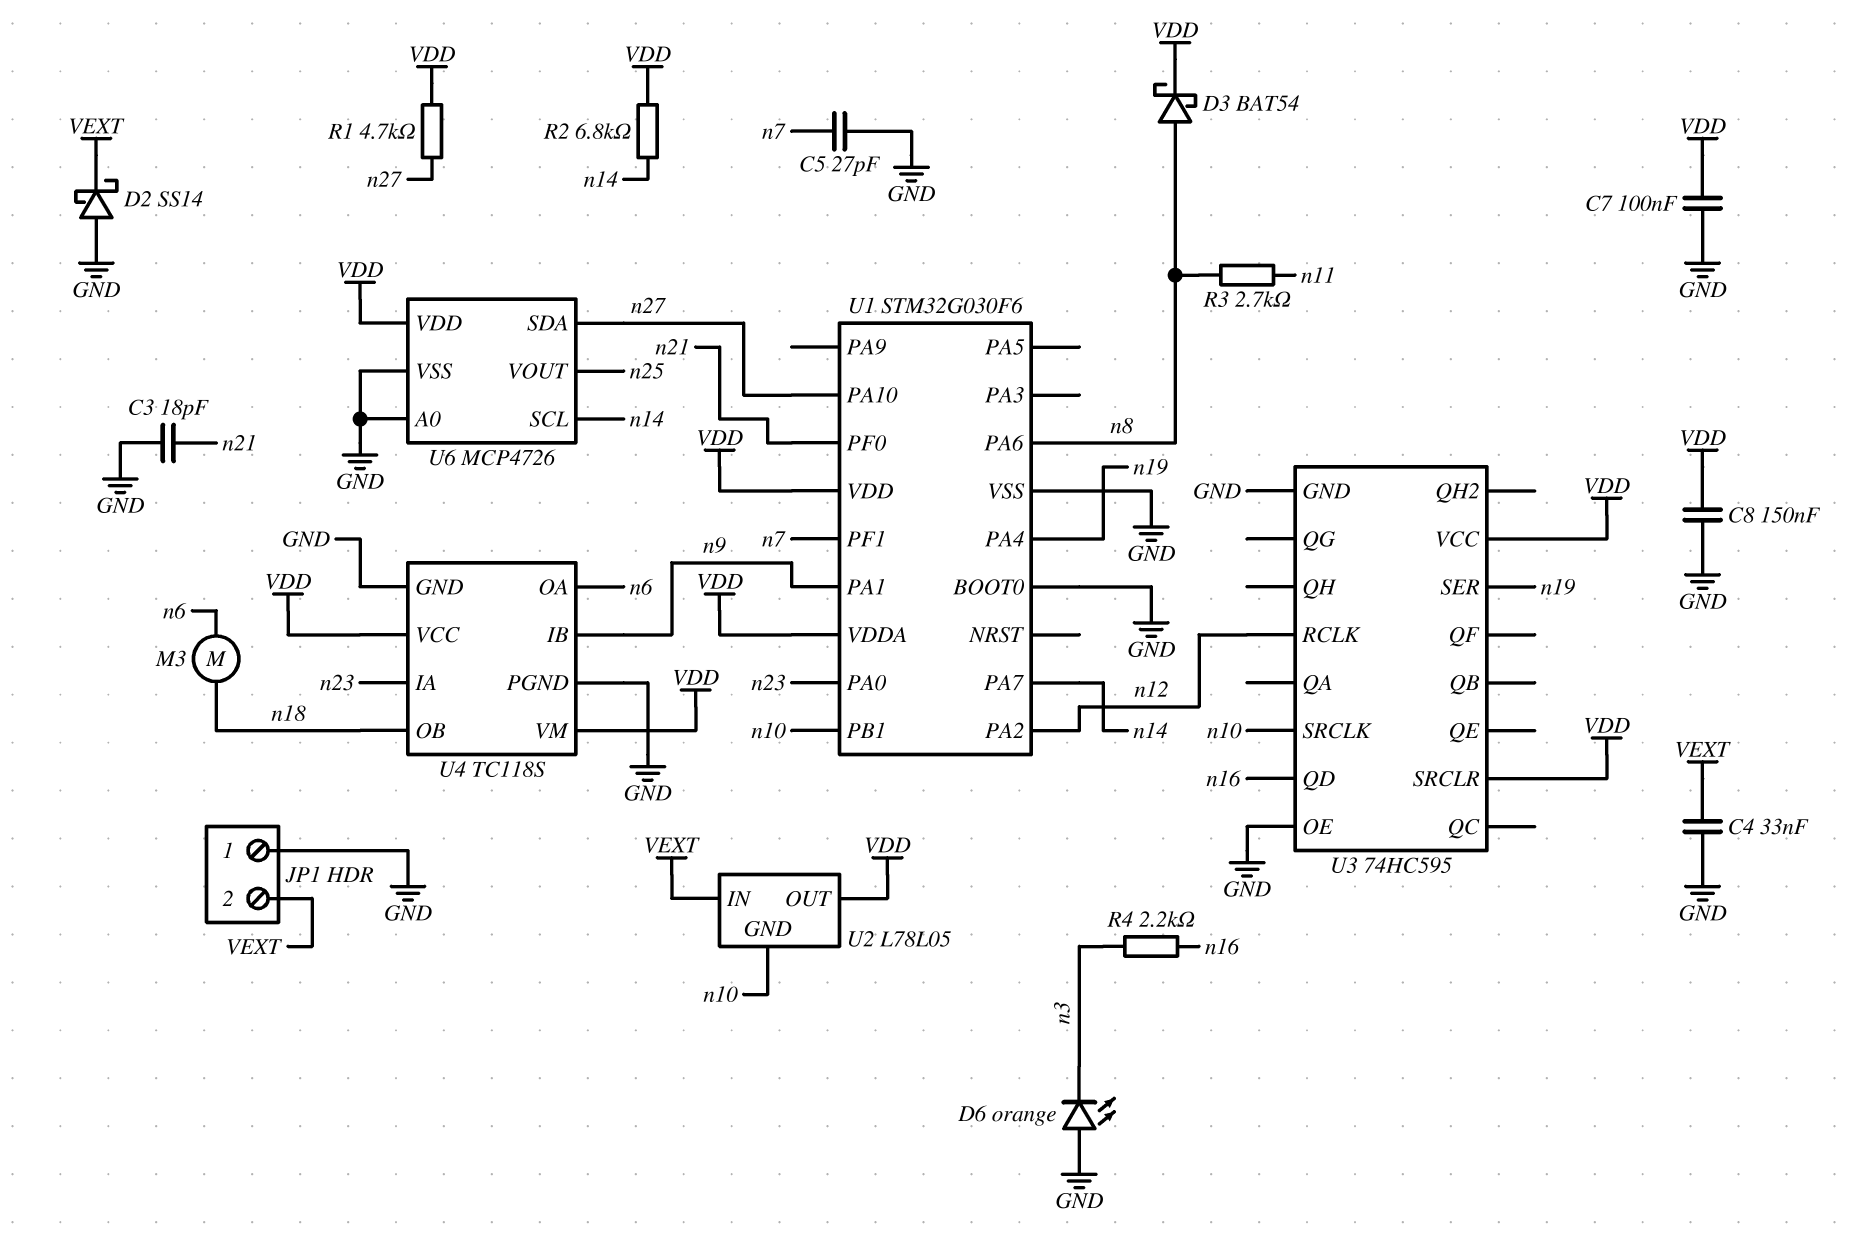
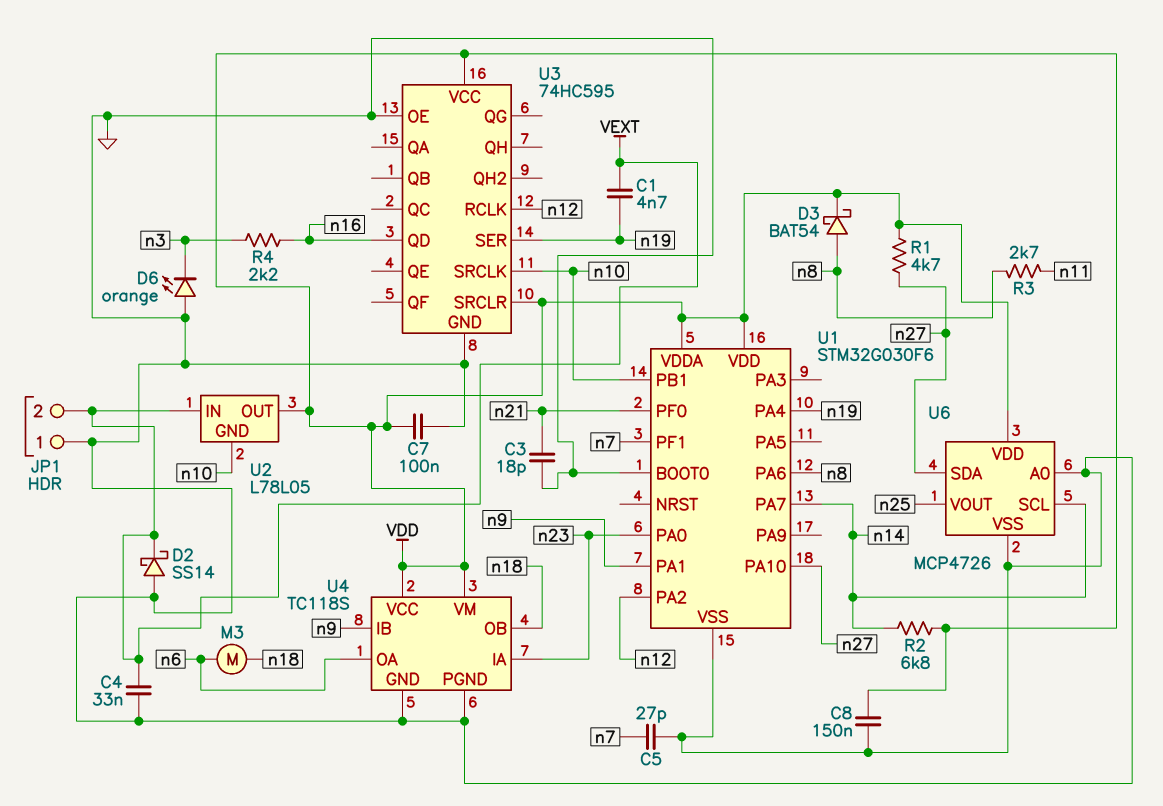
C1: none -> 4.7nF (VEXT, n19)

